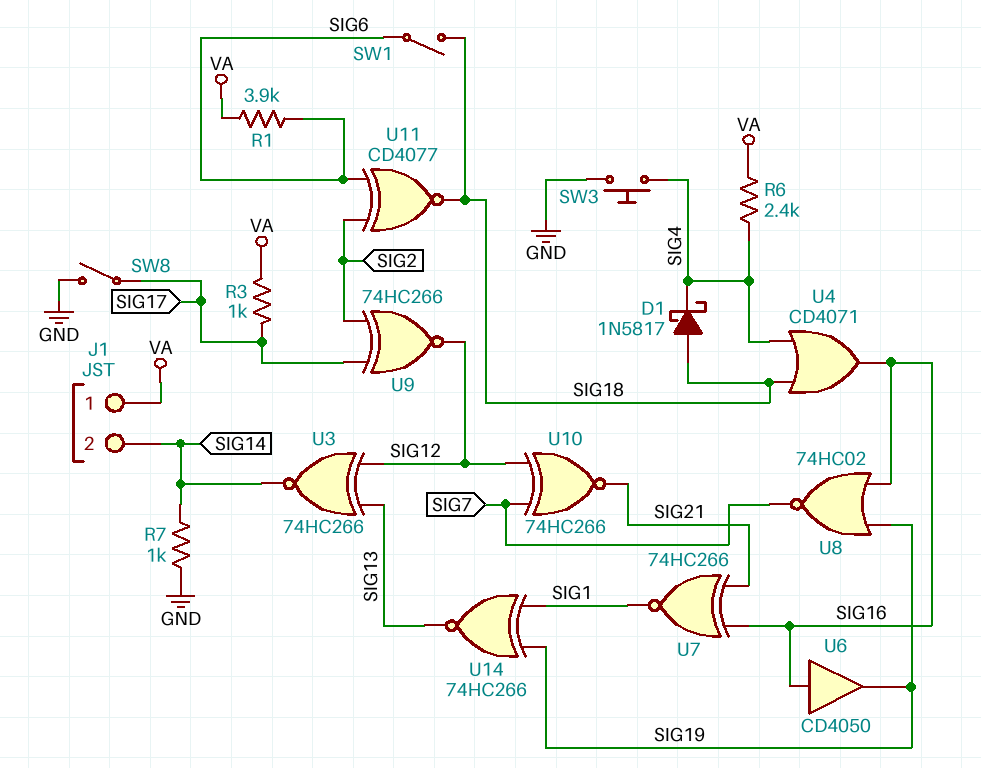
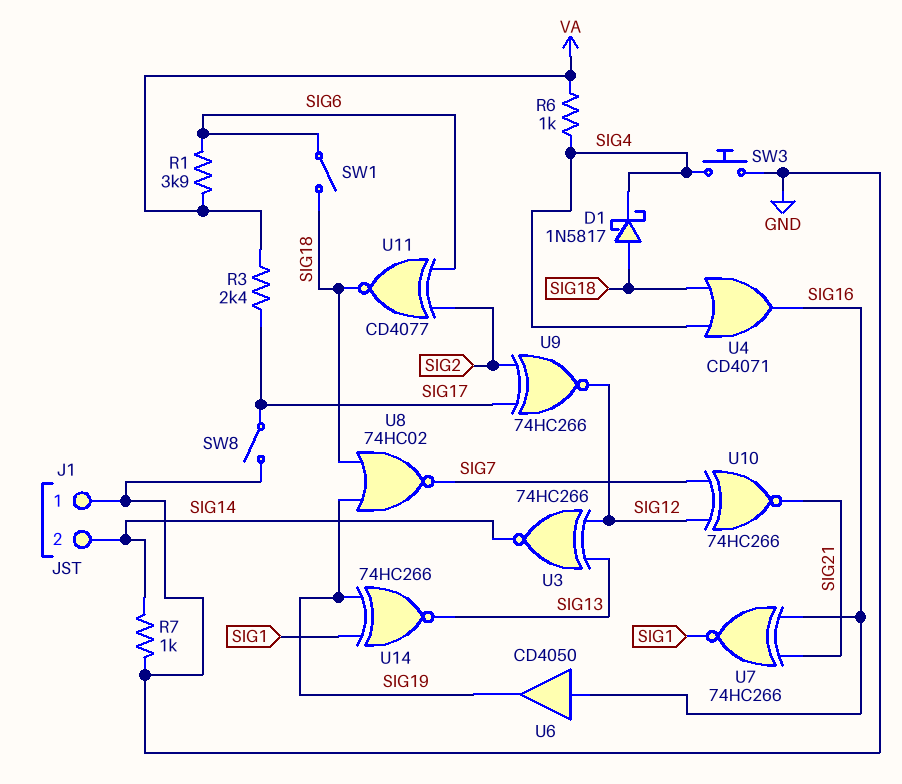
J1 pin 1: VA -> GND
R3: 1k (SIG17, VA) -> 2.4k (SIG17, VA)
R6: 2.4k (SIG4, VA) -> 1k (SIG4, VA)
U8: NOR 74HC02 (in SIG16, in SIG19, out SIG7) -> NOR 74HC02 (in SIG18, in SIG19, out SIG7)

